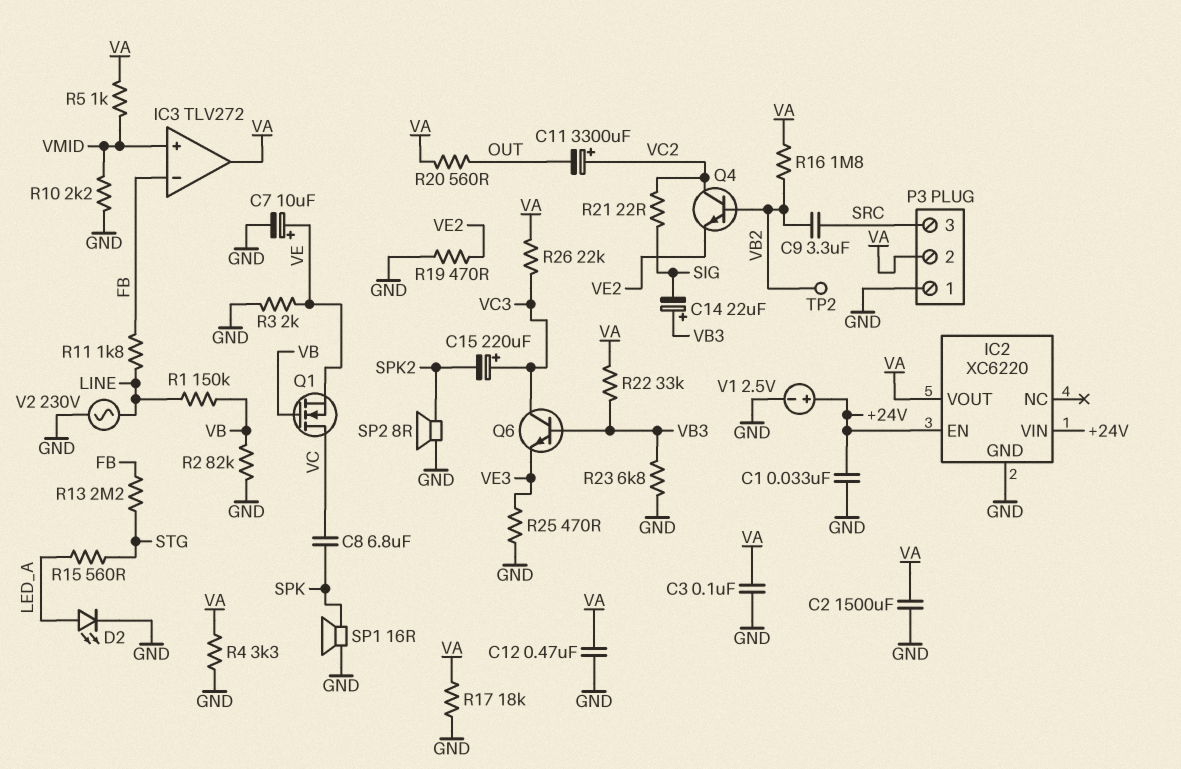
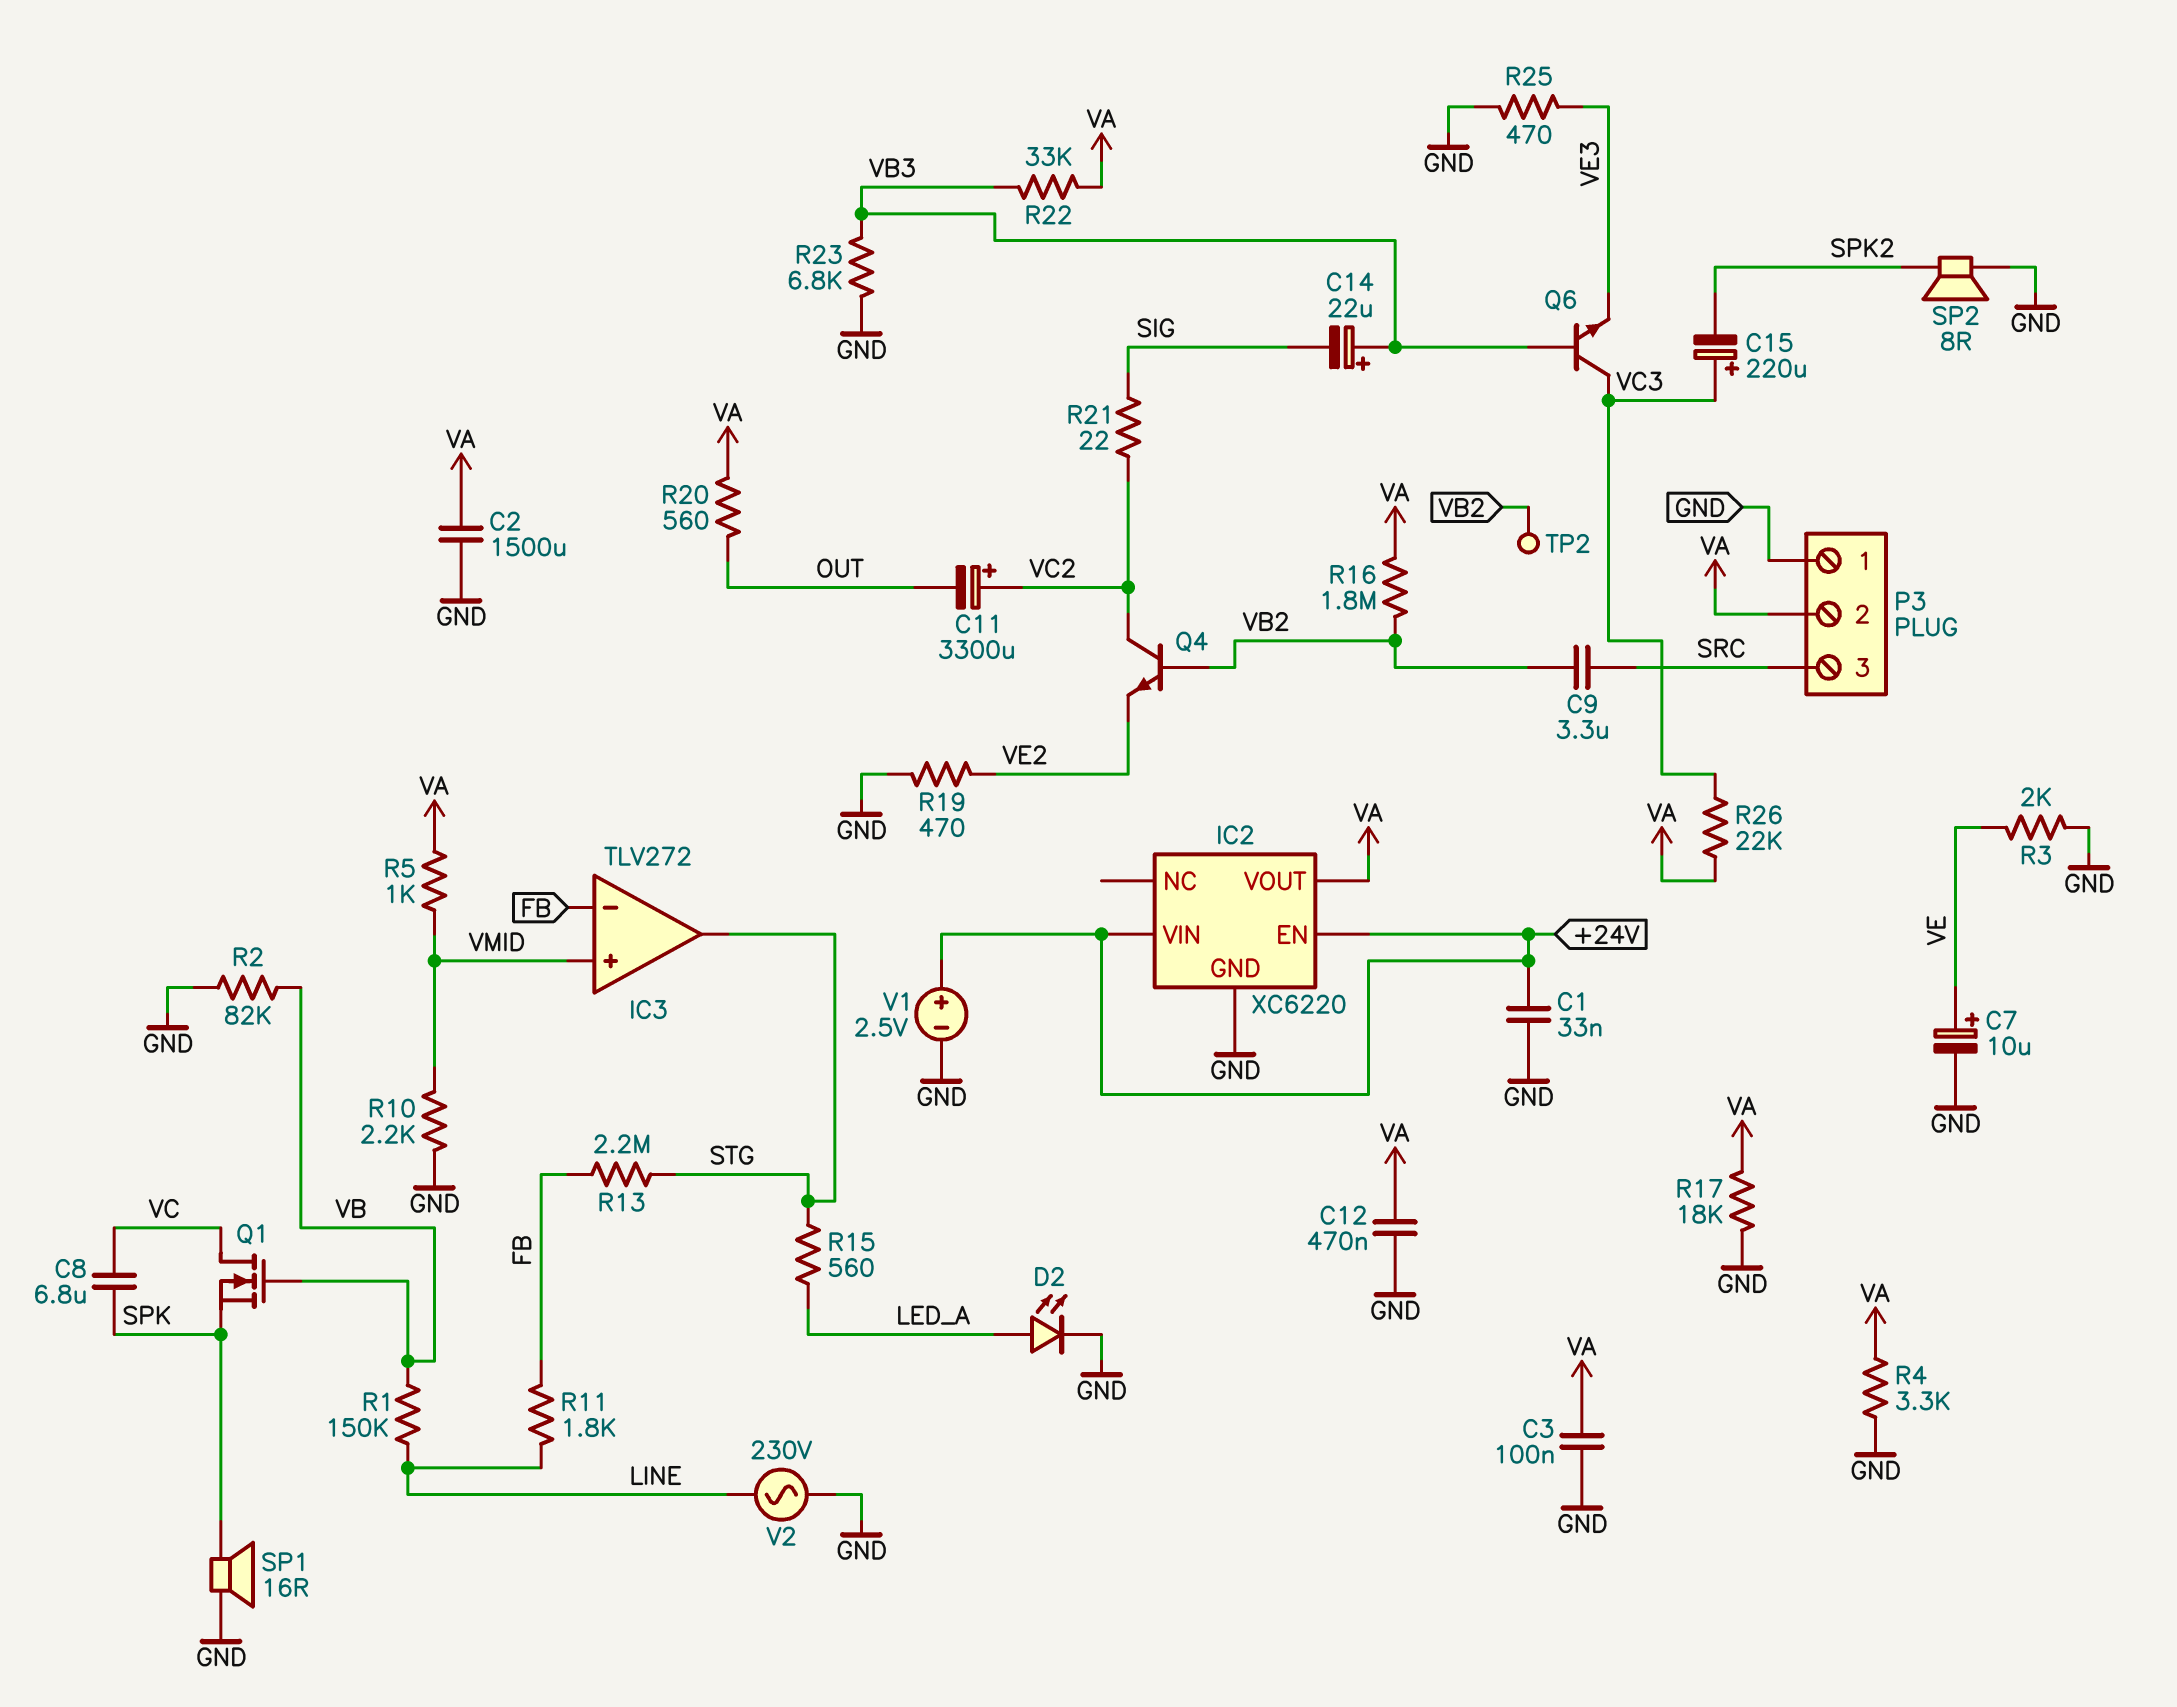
IC3 pin out: VA -> STG
Q1: NMOS (G VB, D VC, S VE) -> NMOS (G VB, D VC, S SPK)

